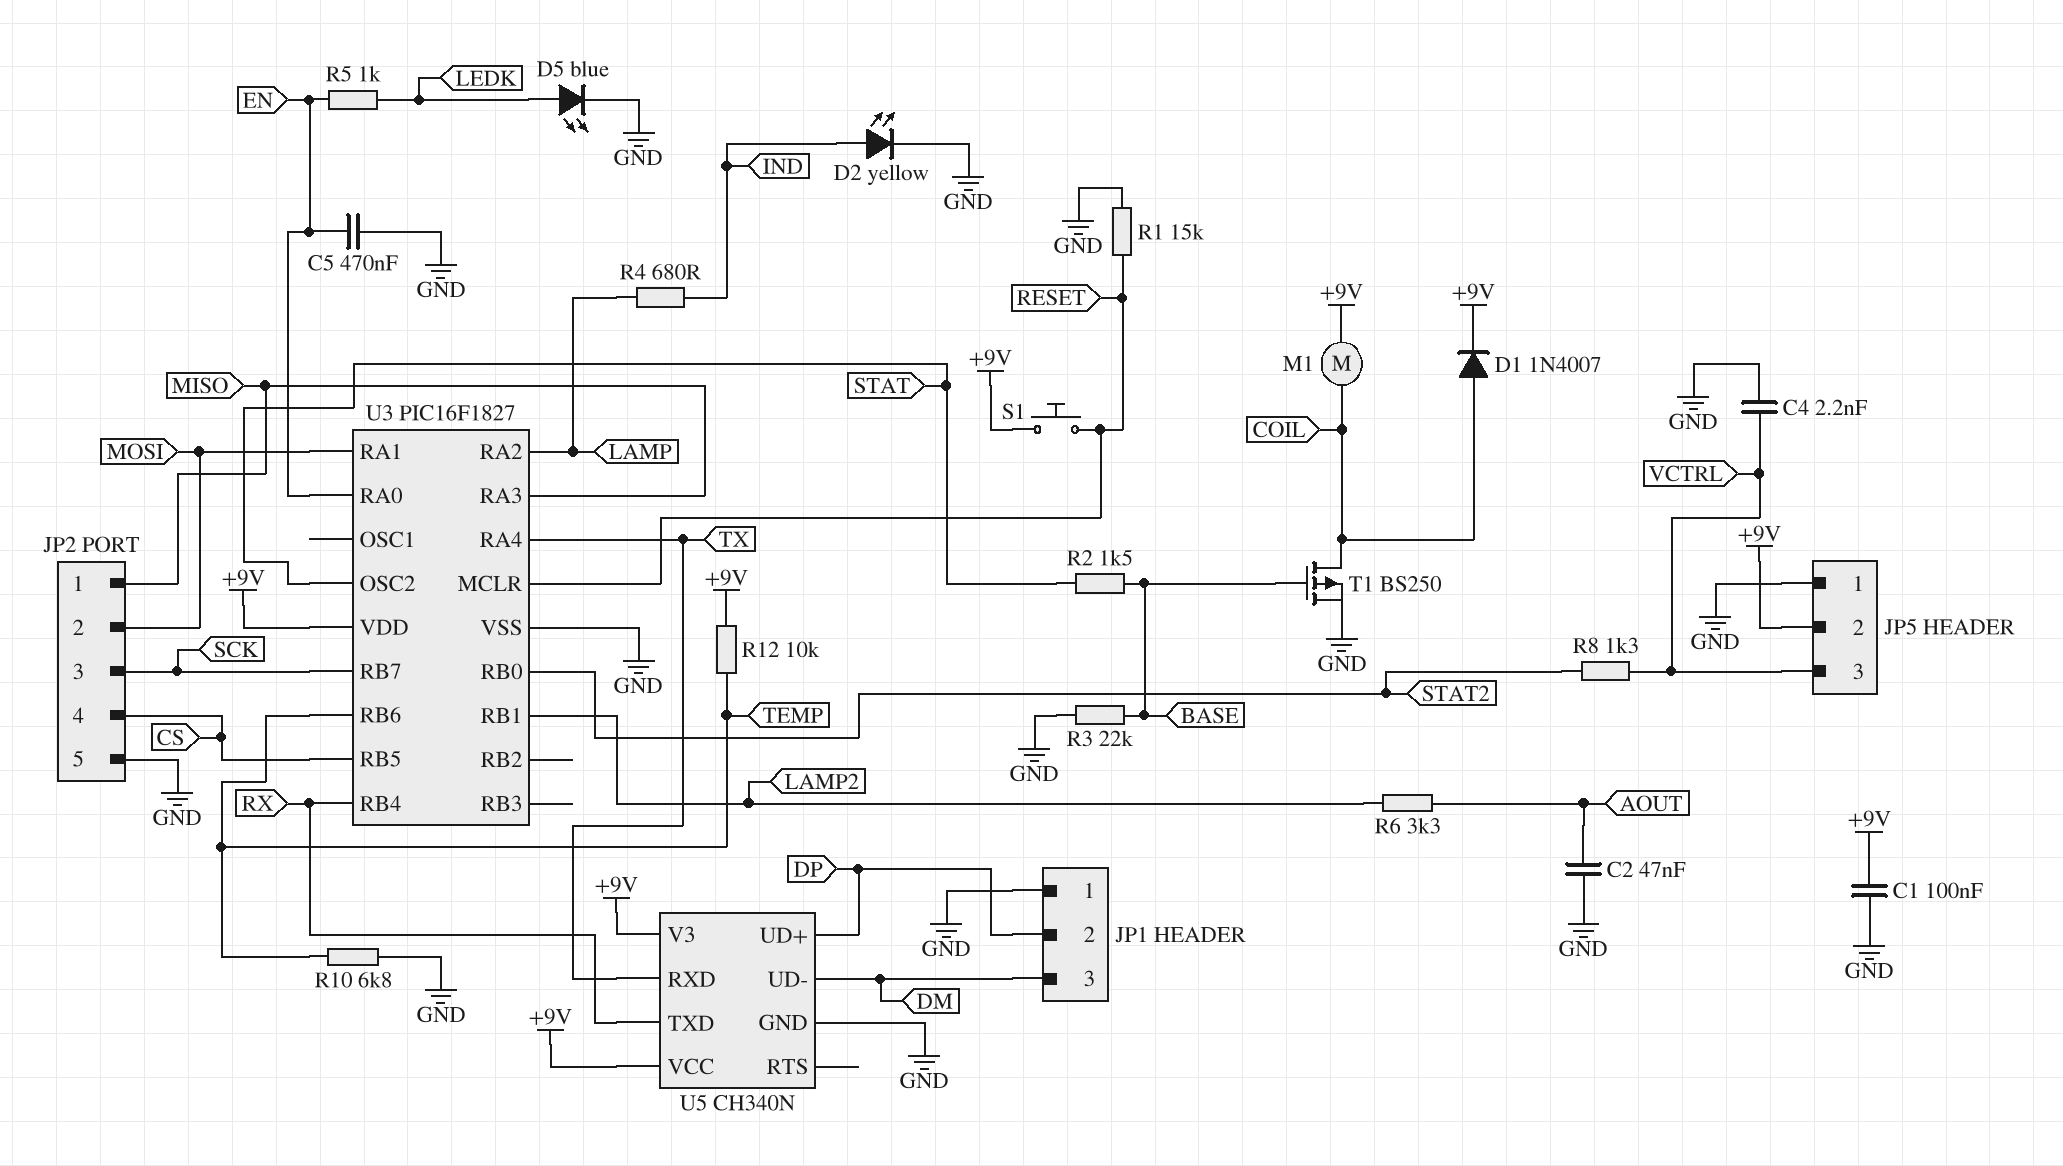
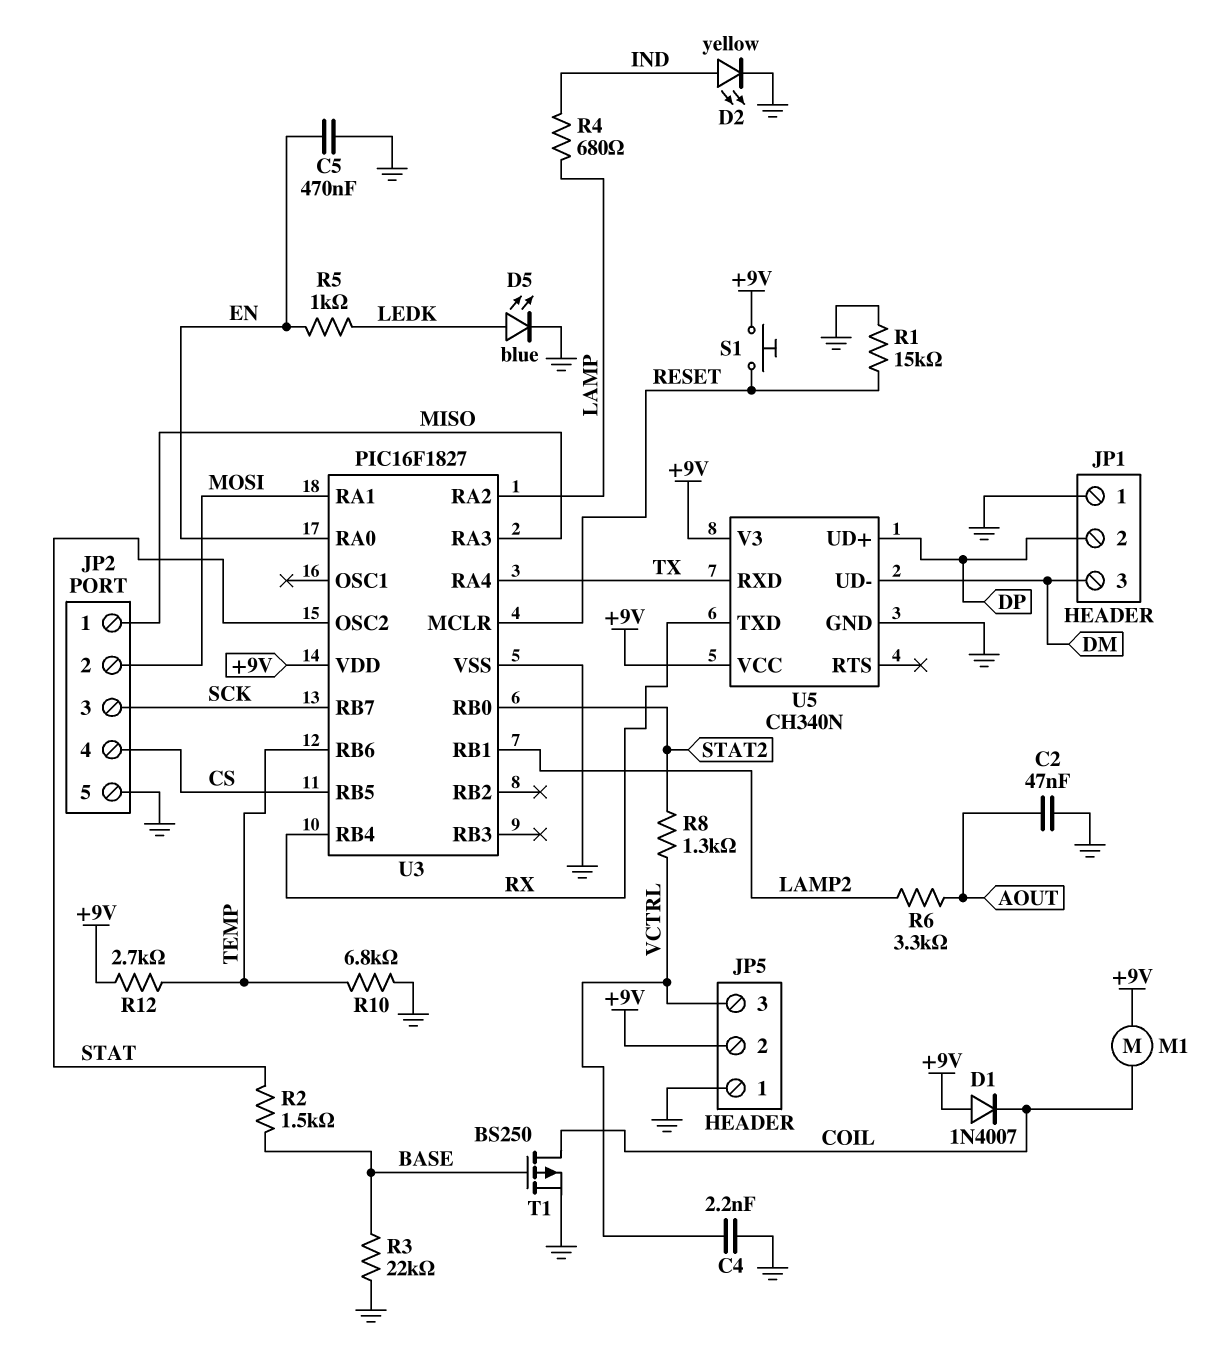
C1: 100nF (+9V, GND) -> none
D1: diode 1N4007 (A COIL, K +9V) -> diode 1N4007 (A +9V, K COIL)
R12: 10k (+9V, TEMP) -> 2.7k (+9V, TEMP)

